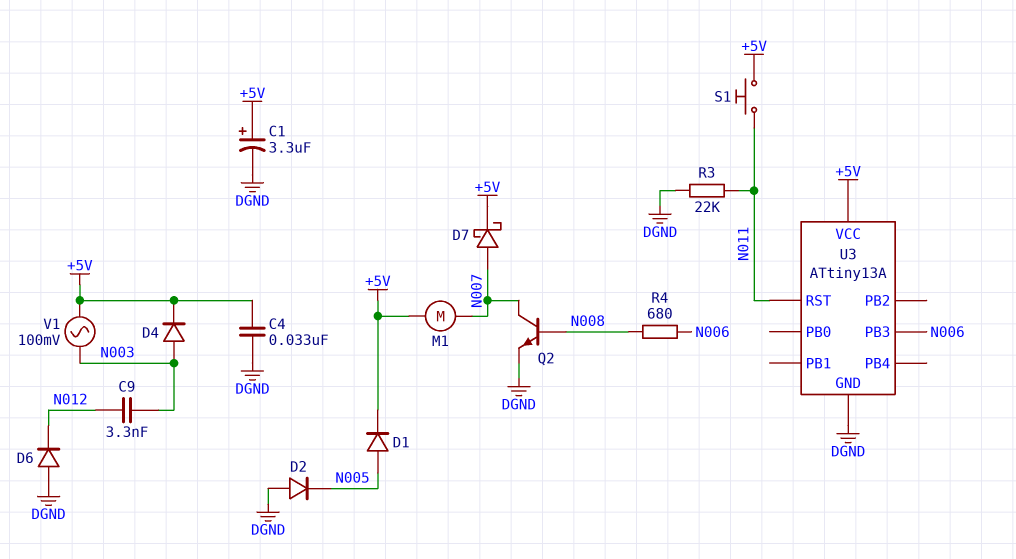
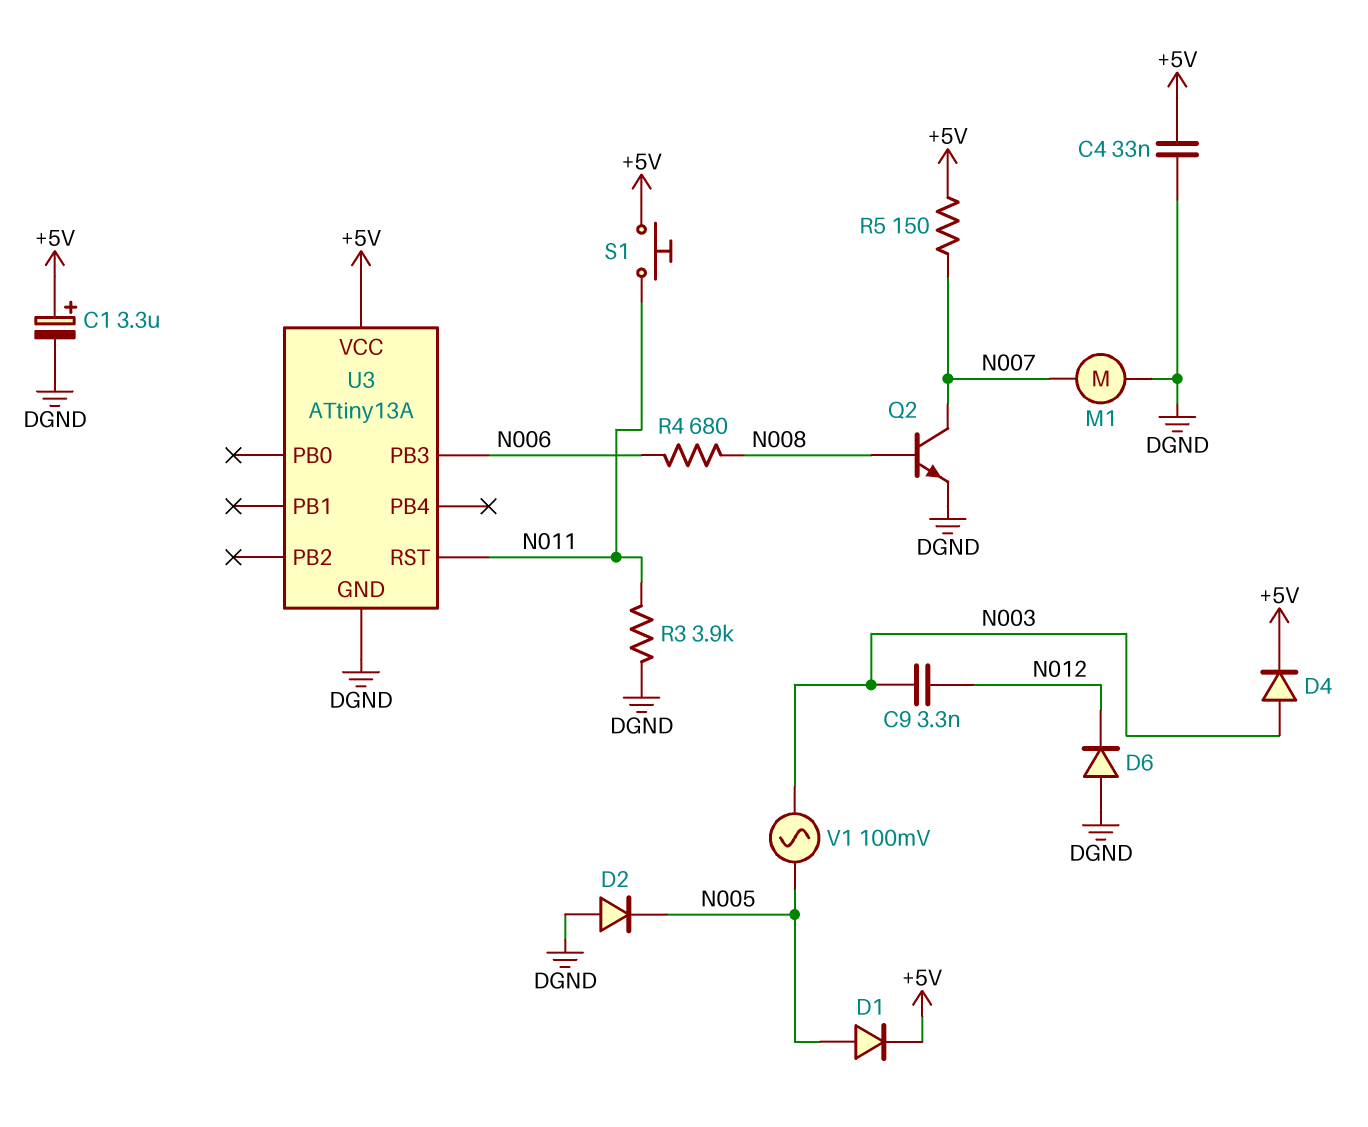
D7: schottky (A N007, K +5V) -> none
M1: motor (+5V, N007) -> motor (DGND, N007)
R3: 22k (DGND, N011) -> 3.9k (DGND, N011)
R5: none -> 150 (+5V, N007)
V1: AC 100mV (+5V, N003) -> AC 100mV (N003, N005)

